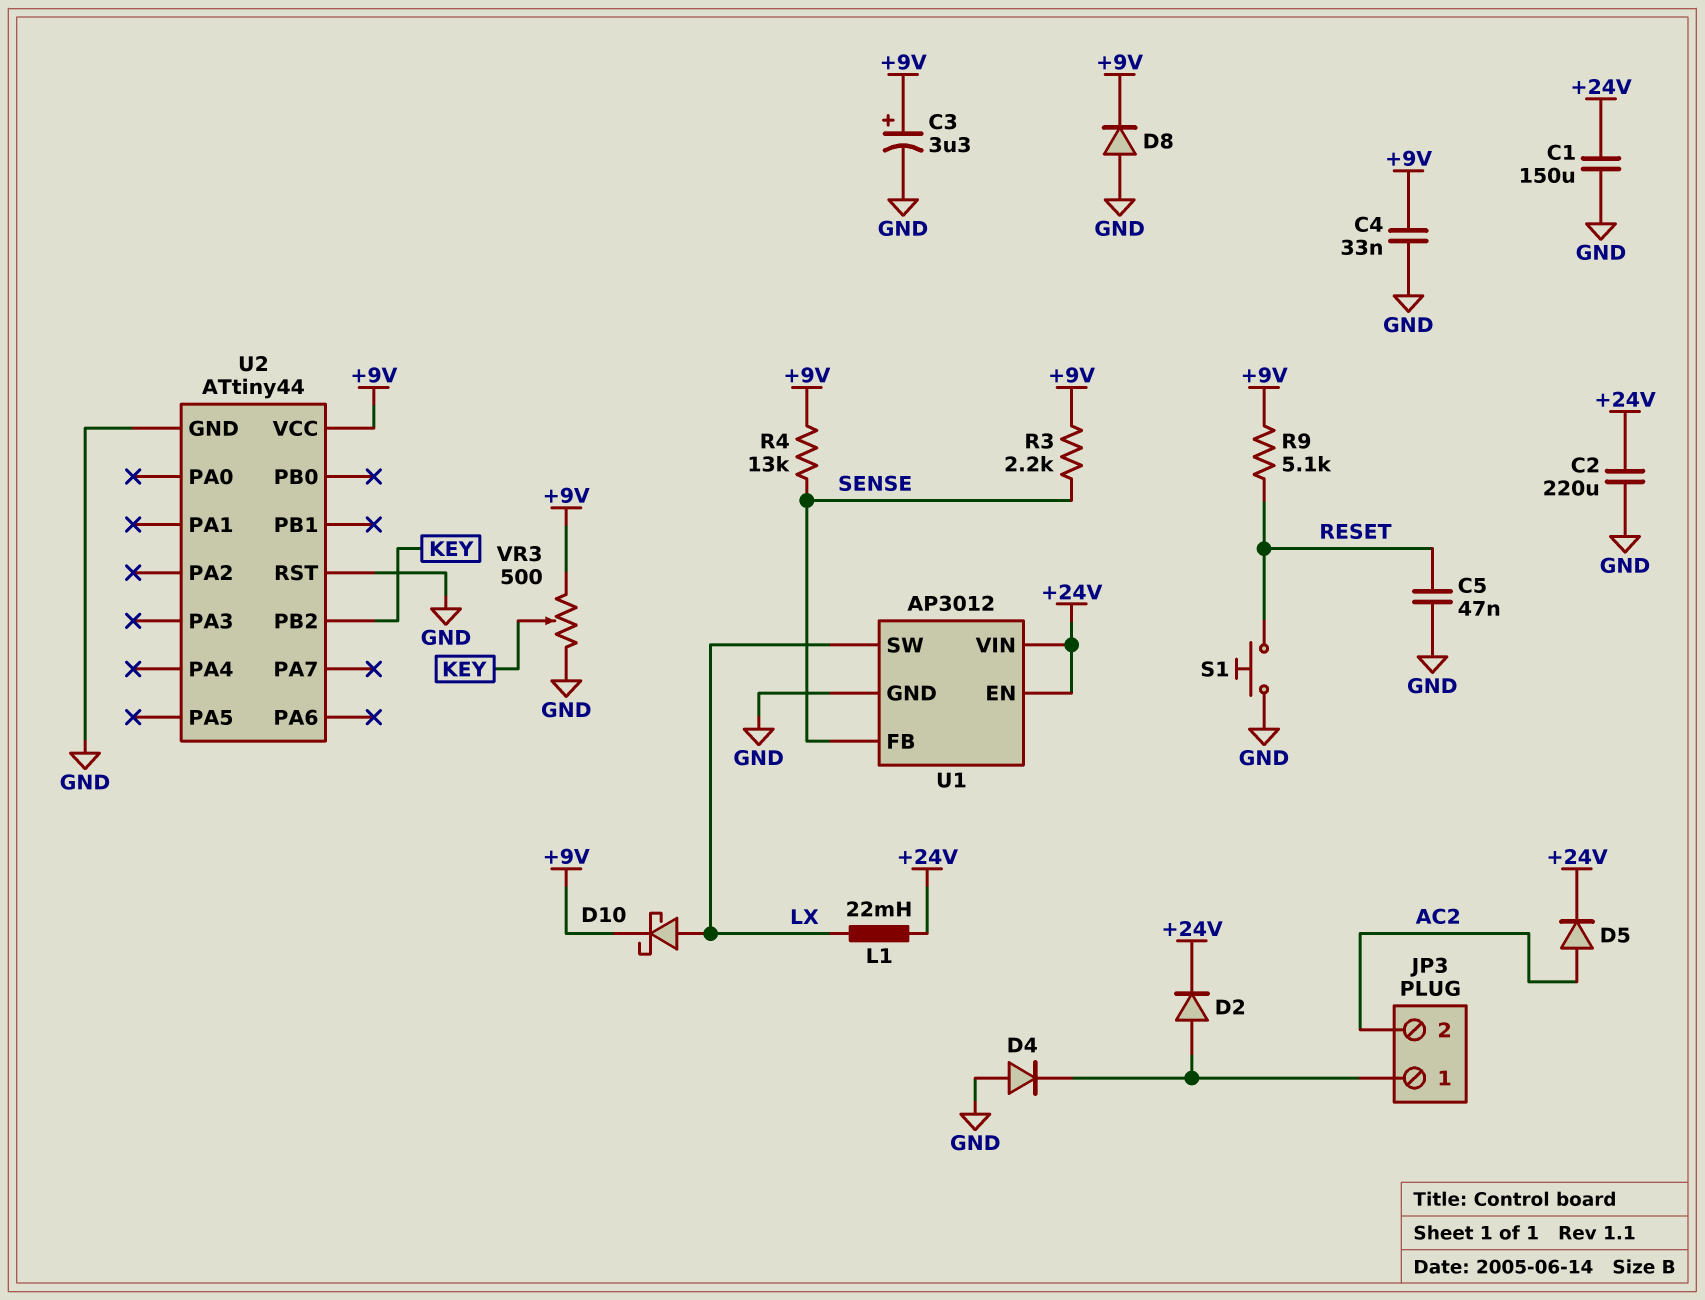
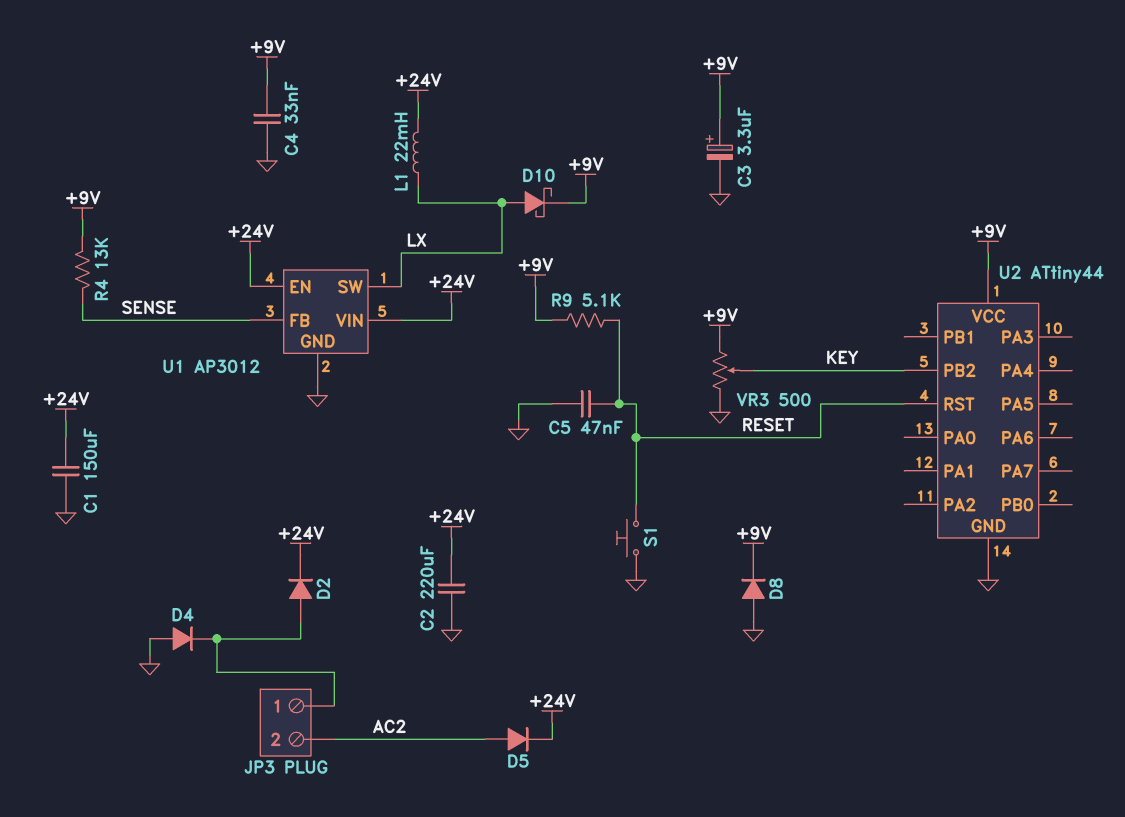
R3: 2.2k (+9V, SENSE) -> none
U2 pin RST: GND -> RESET

